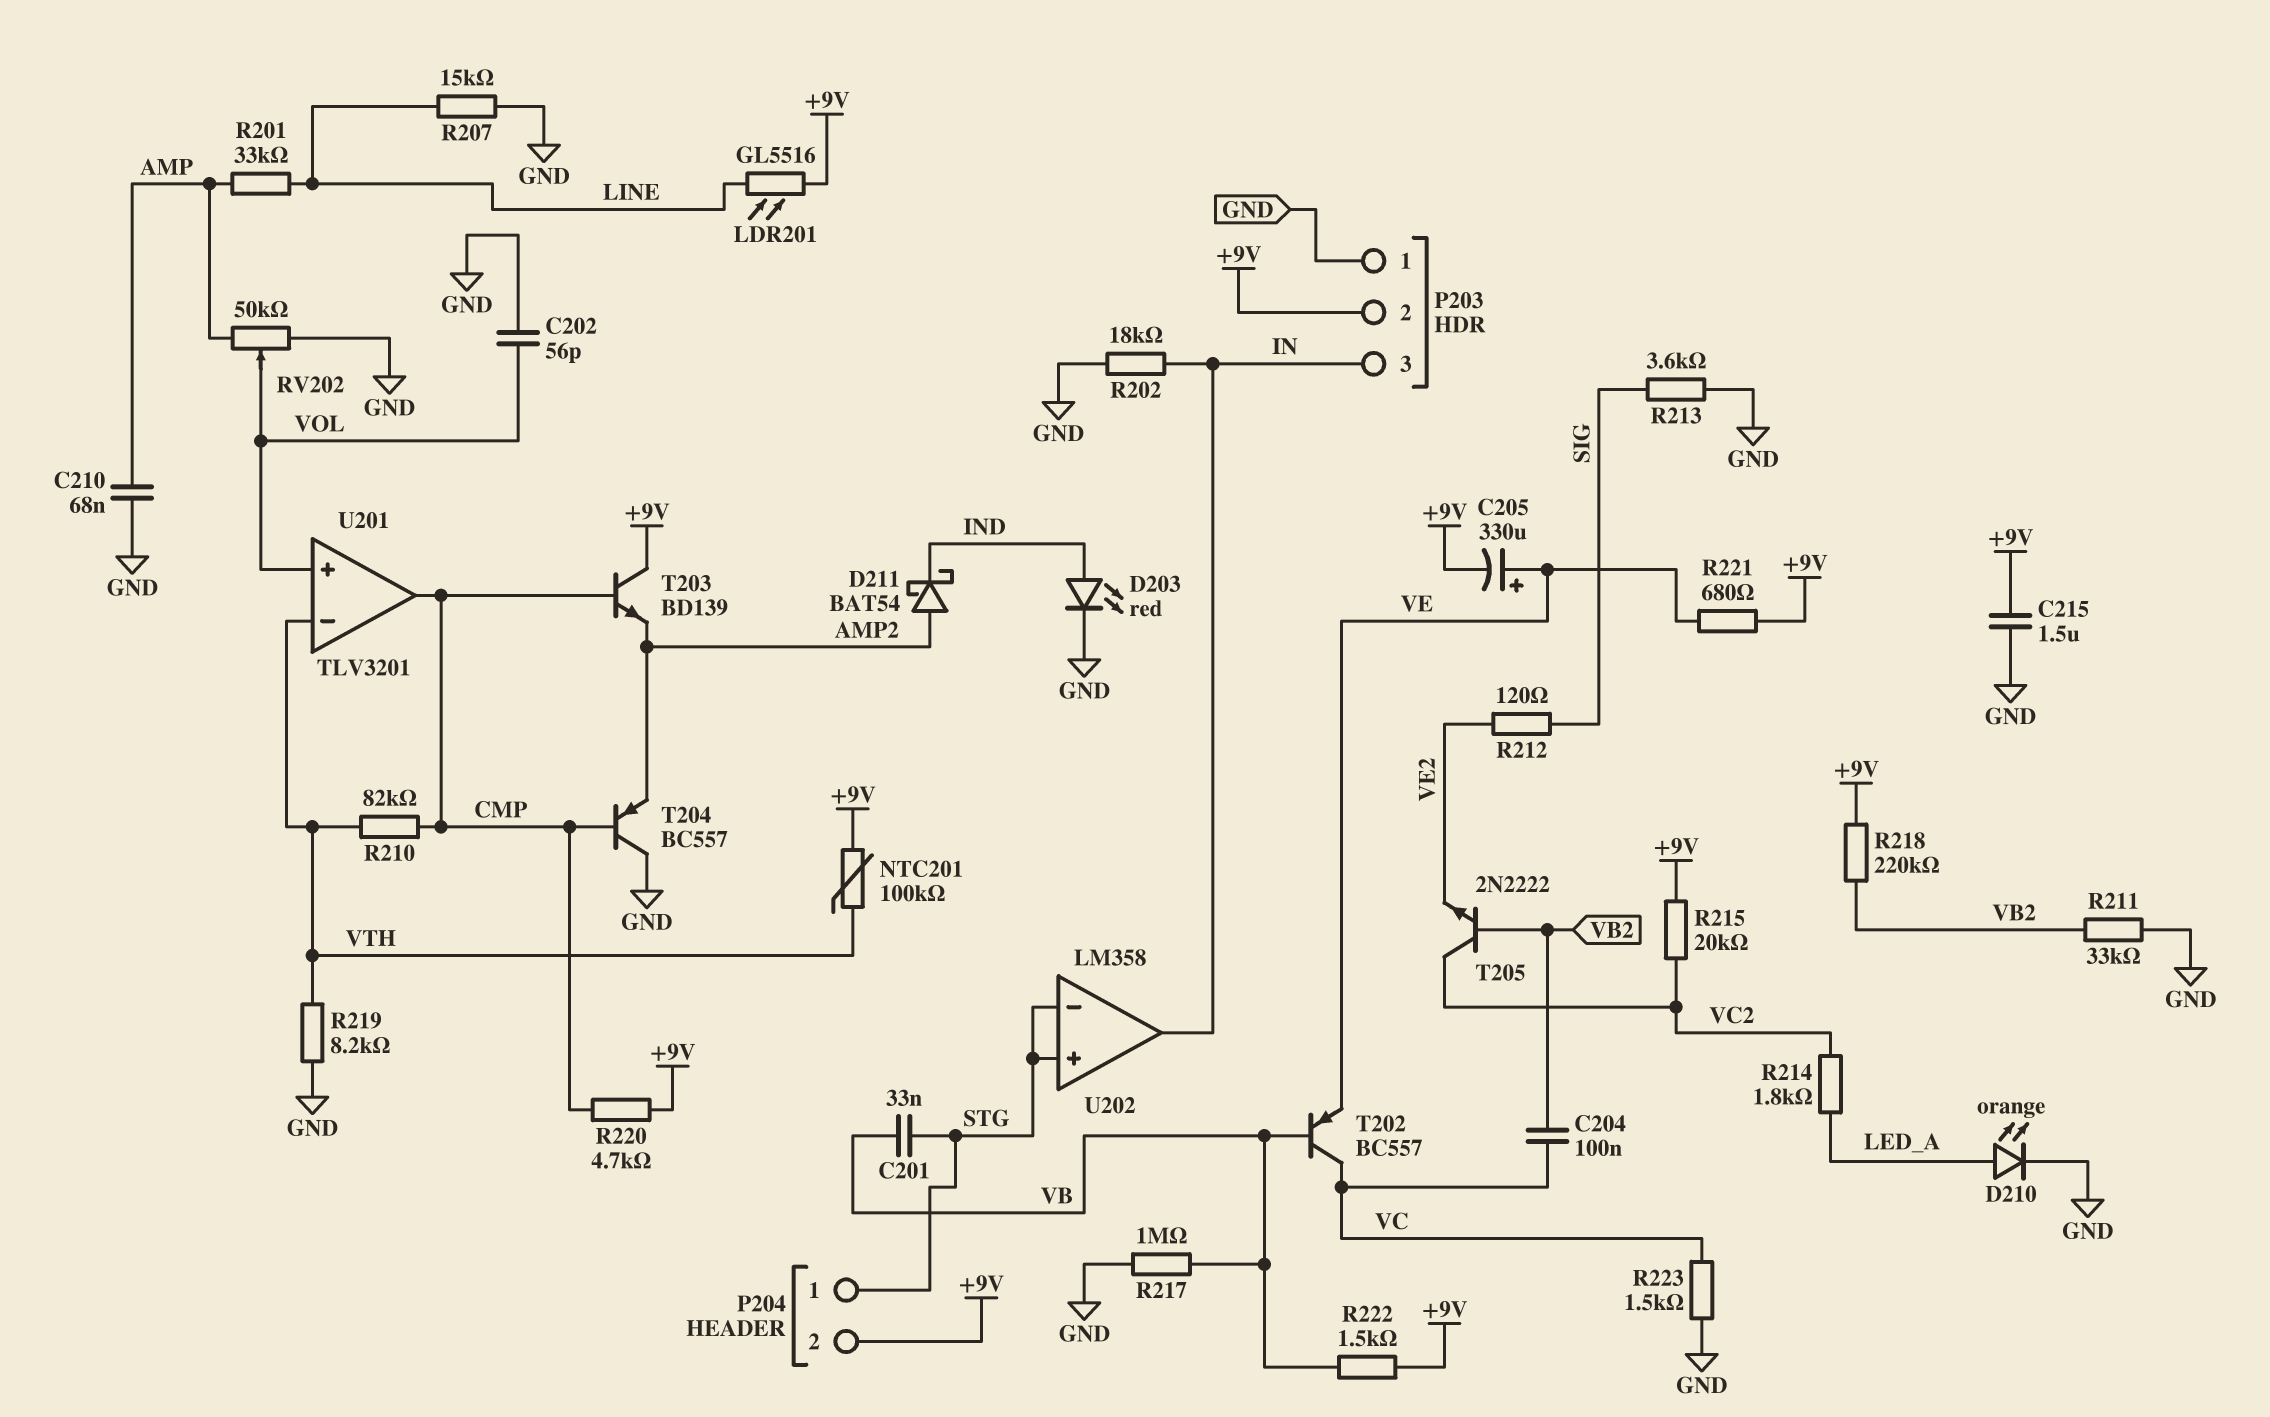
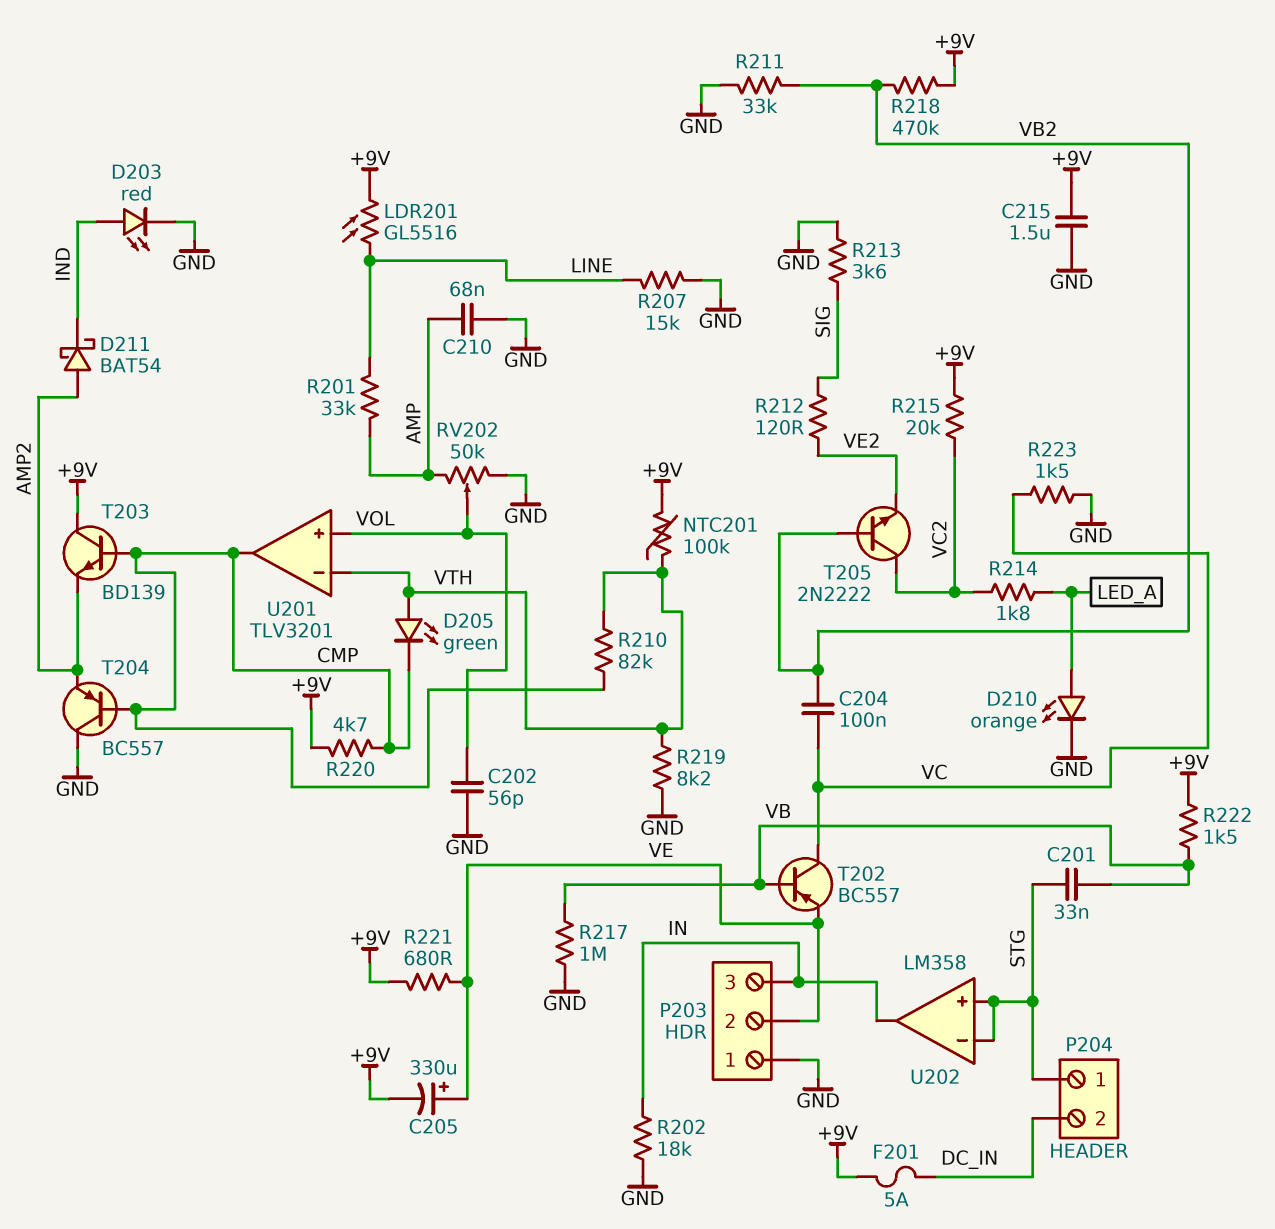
D205: none -> LED green (A VTH, K CMP)
F201: none -> 5A (+9V, DC_IN)
P203 pin 2: +9V -> VE
P204 pin 2: +9V -> DC_IN
R218: 220k (+9V, VB2) -> 470k (+9V, VB2)

